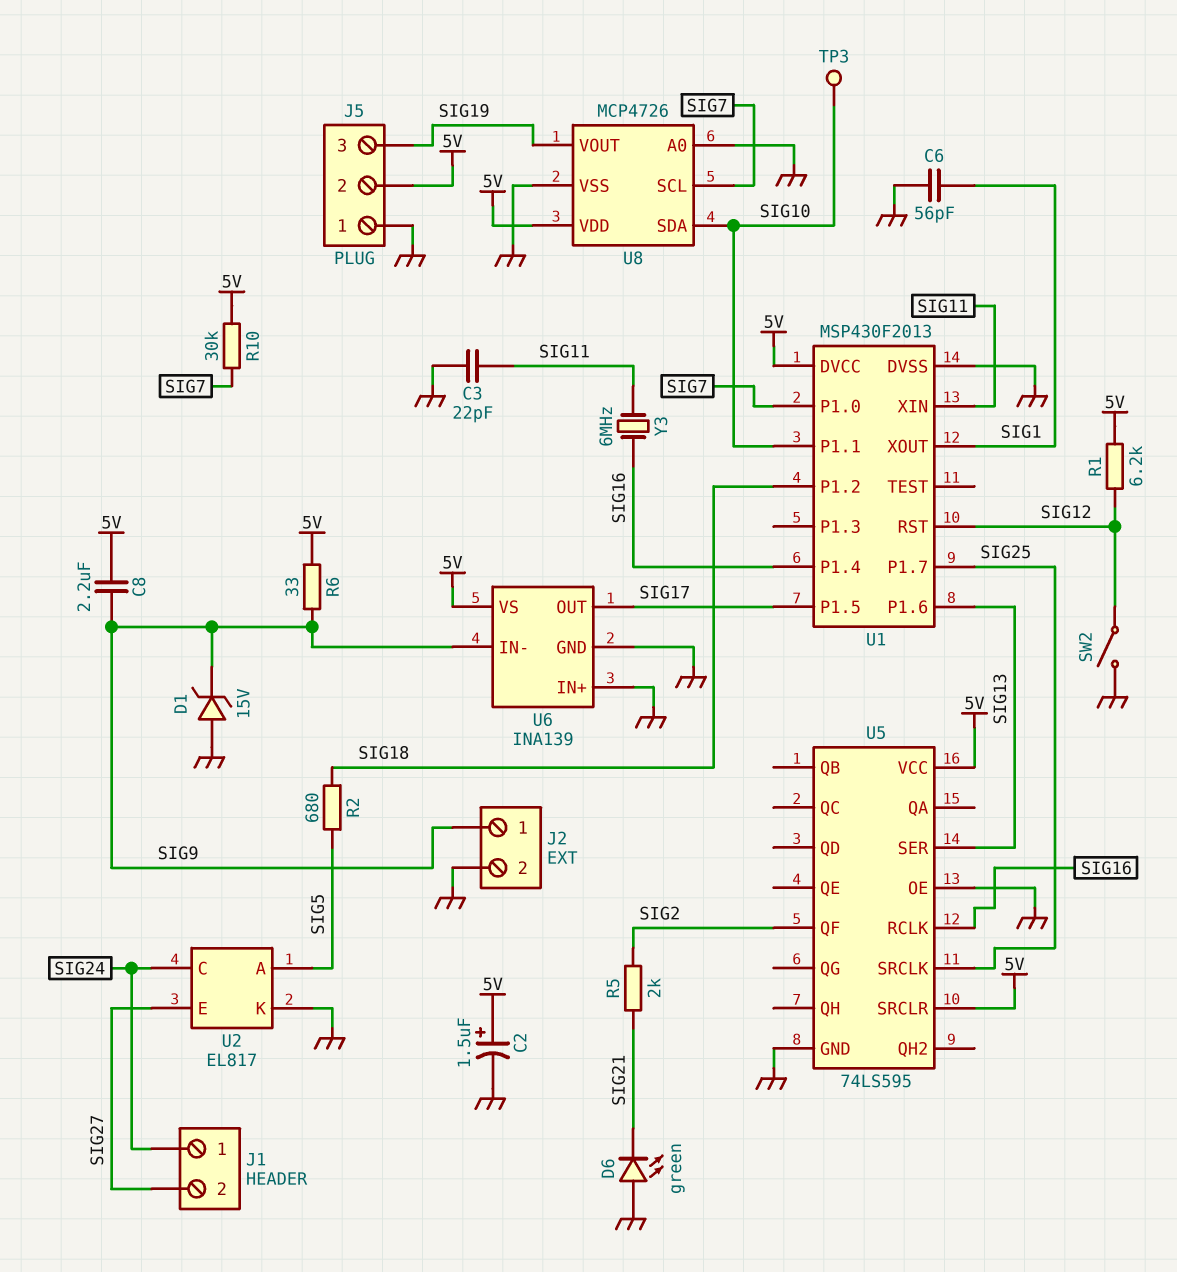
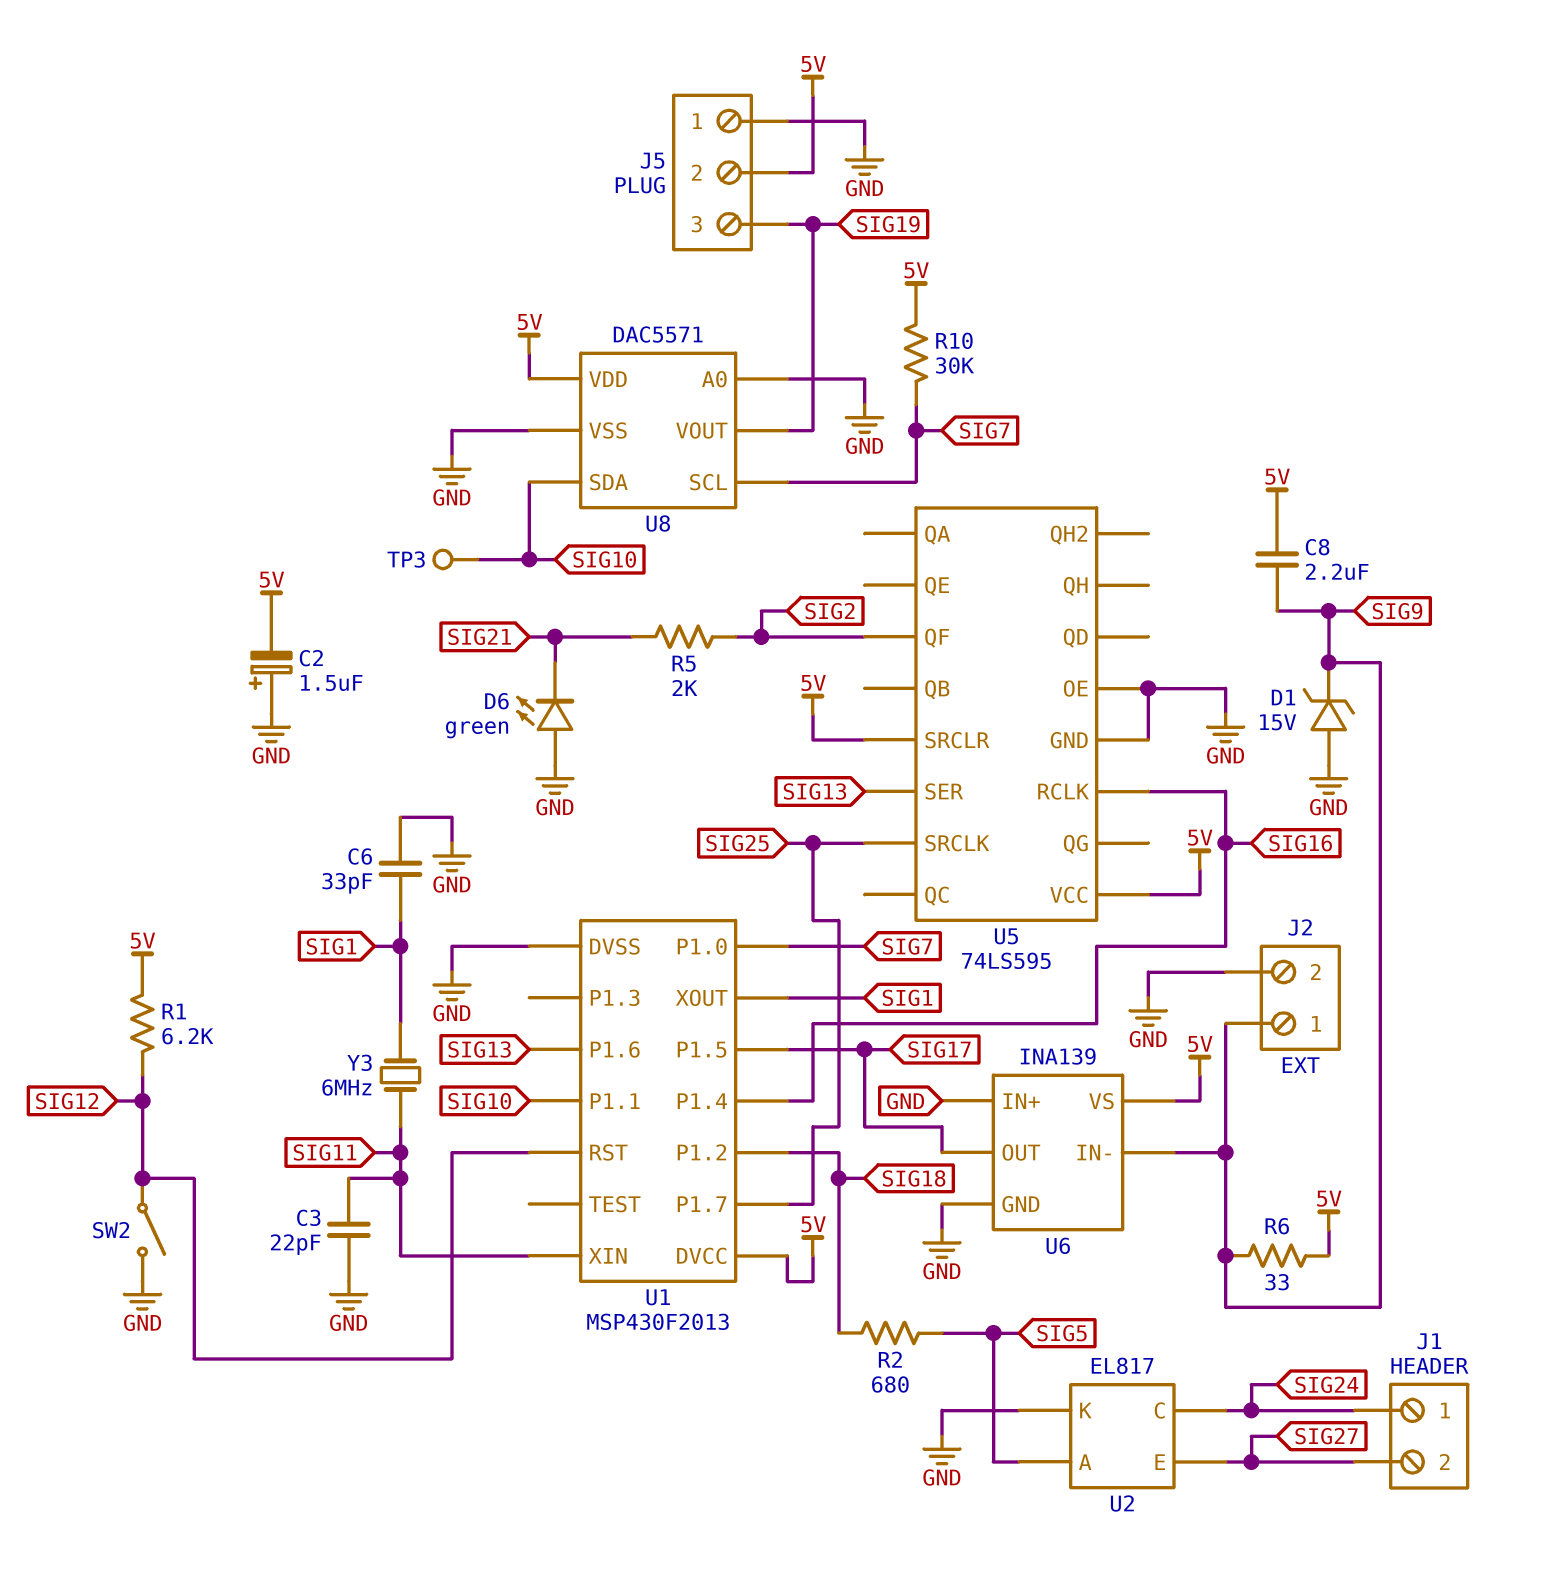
C2: 1.5uF (plus 5V, minus GND) -> 1.5uF (plus GND, minus 5V)
C6: 56pF (GND, SIG1) -> 33pF (GND, SIG1)
U8: MCP4726 -> DAC5571
Y3: 6MHz (SIG11, SIG16) -> 6MHz (SIG1, SIG11)

